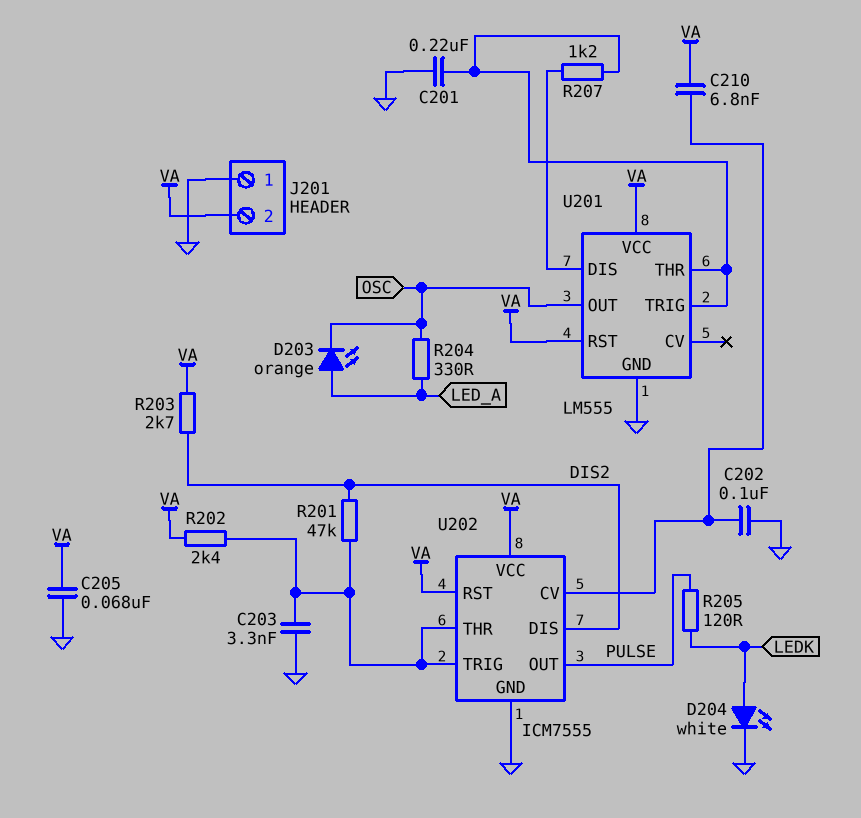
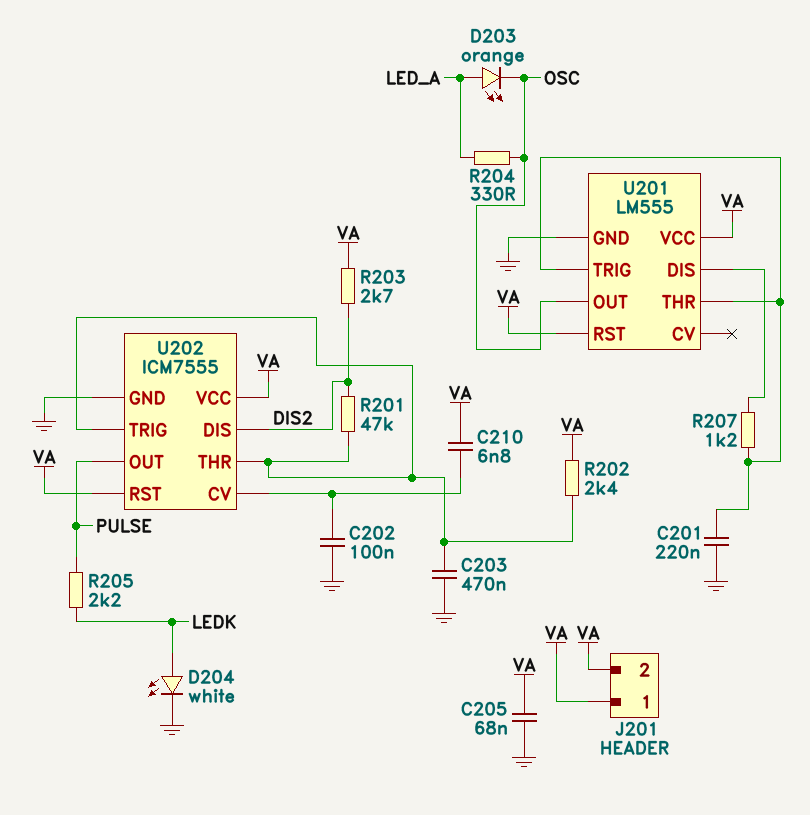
C203: 3.3nF (GND, U202/THR) -> 470nF (GND, U202/THR)
J201 pin 1: GND -> VA
R205: 120 (LEDK, PULSE) -> 2.2k (LEDK, PULSE)

